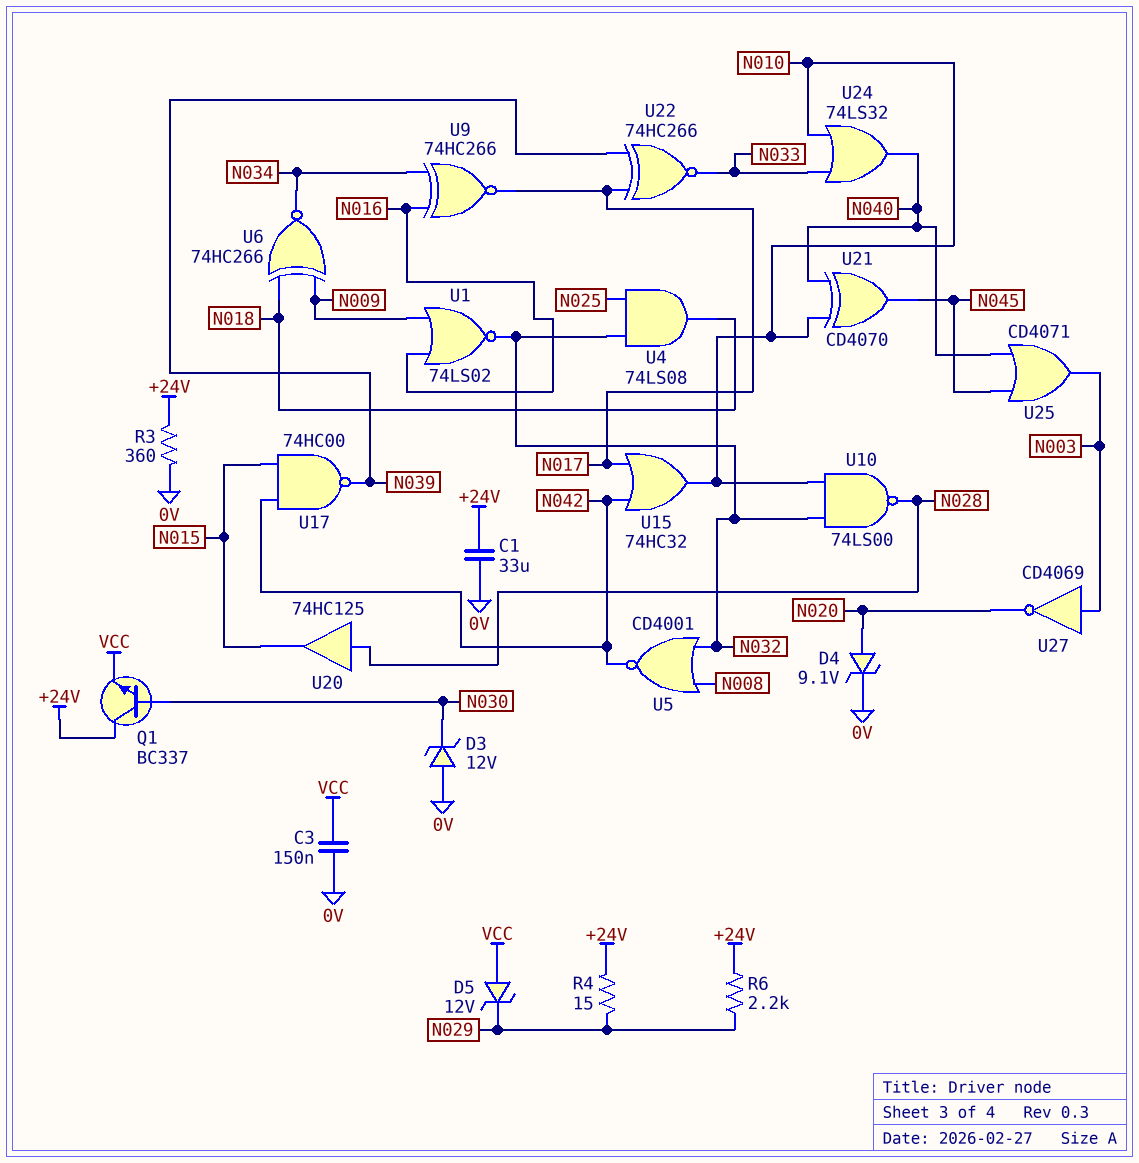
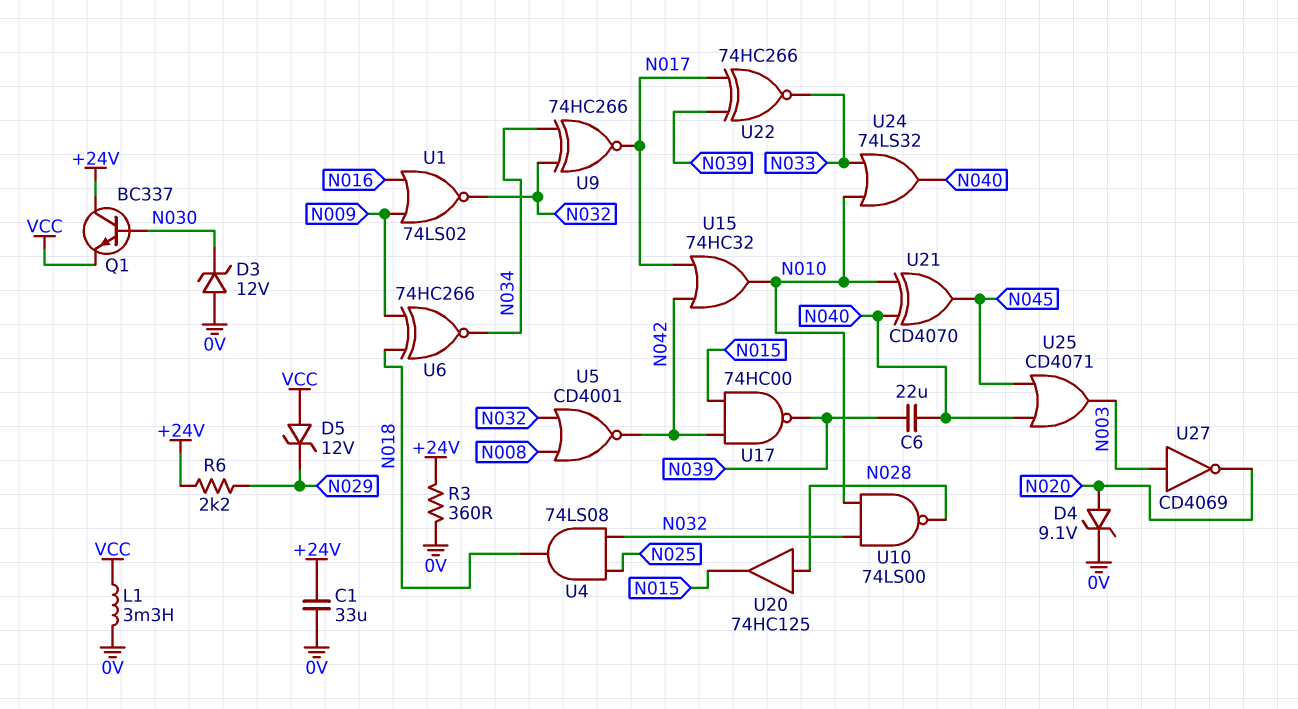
C3: 150nF (0V, VCC) -> none
C6: none -> 22uF (N039, N040)
L1: none -> 3.3mH (0V, VCC)
R4: 15 (+24V, N029) -> none
U9: XNOR 74HC266 (in N016, in N034, out N017) -> XNOR 74HC266 (in N032, in N034, out N017)

